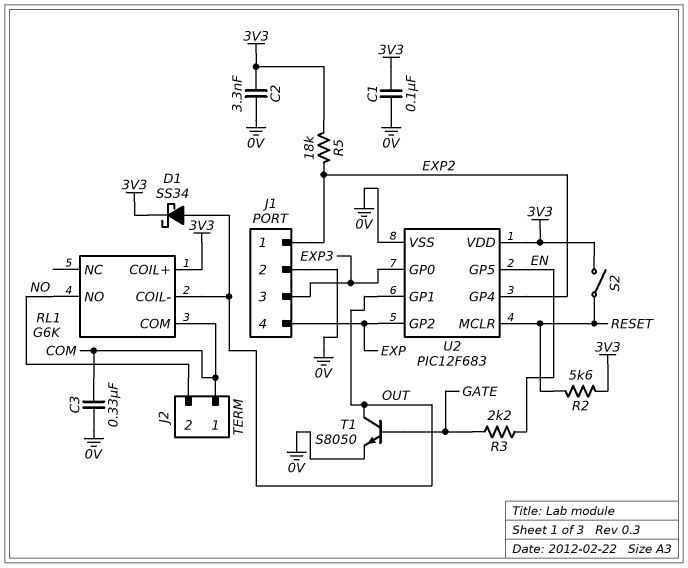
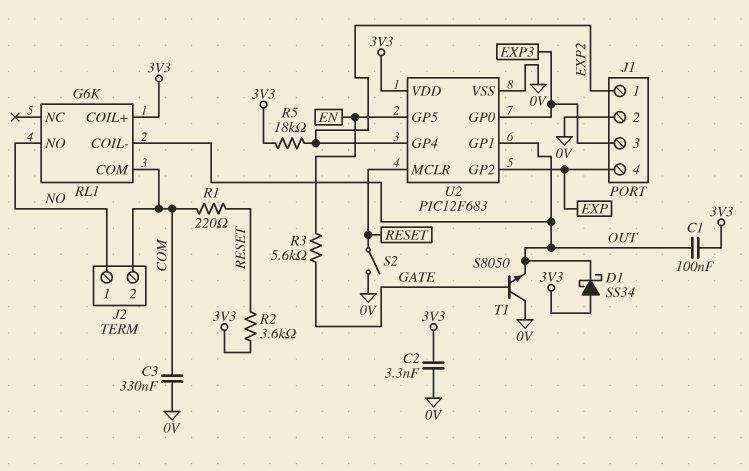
C1: 100nF (0V, 3V3) -> 100nF (3V3, OUT)
D1: schottky SS34 (A OUT, K 3V3) -> schottky SS34 (A 3V3, K OUT)
J2 pin 1: COM -> NO
J2 pin 2: NO -> COM
R1: none -> 220 (COM, RESET)
R2: 5.6k (3V3, RESET) -> 3.6k (3V3, RESET)
R3: 2.2k (EN, GATE) -> 5.6k (EN, GATE)
S2: switch (3V3, RESET) -> switch (0V, RESET)
T1: NPN S8050 (B GATE, C OUT, E 0V) -> NPN S8050 (B GATE, C 0V, E OUT)

